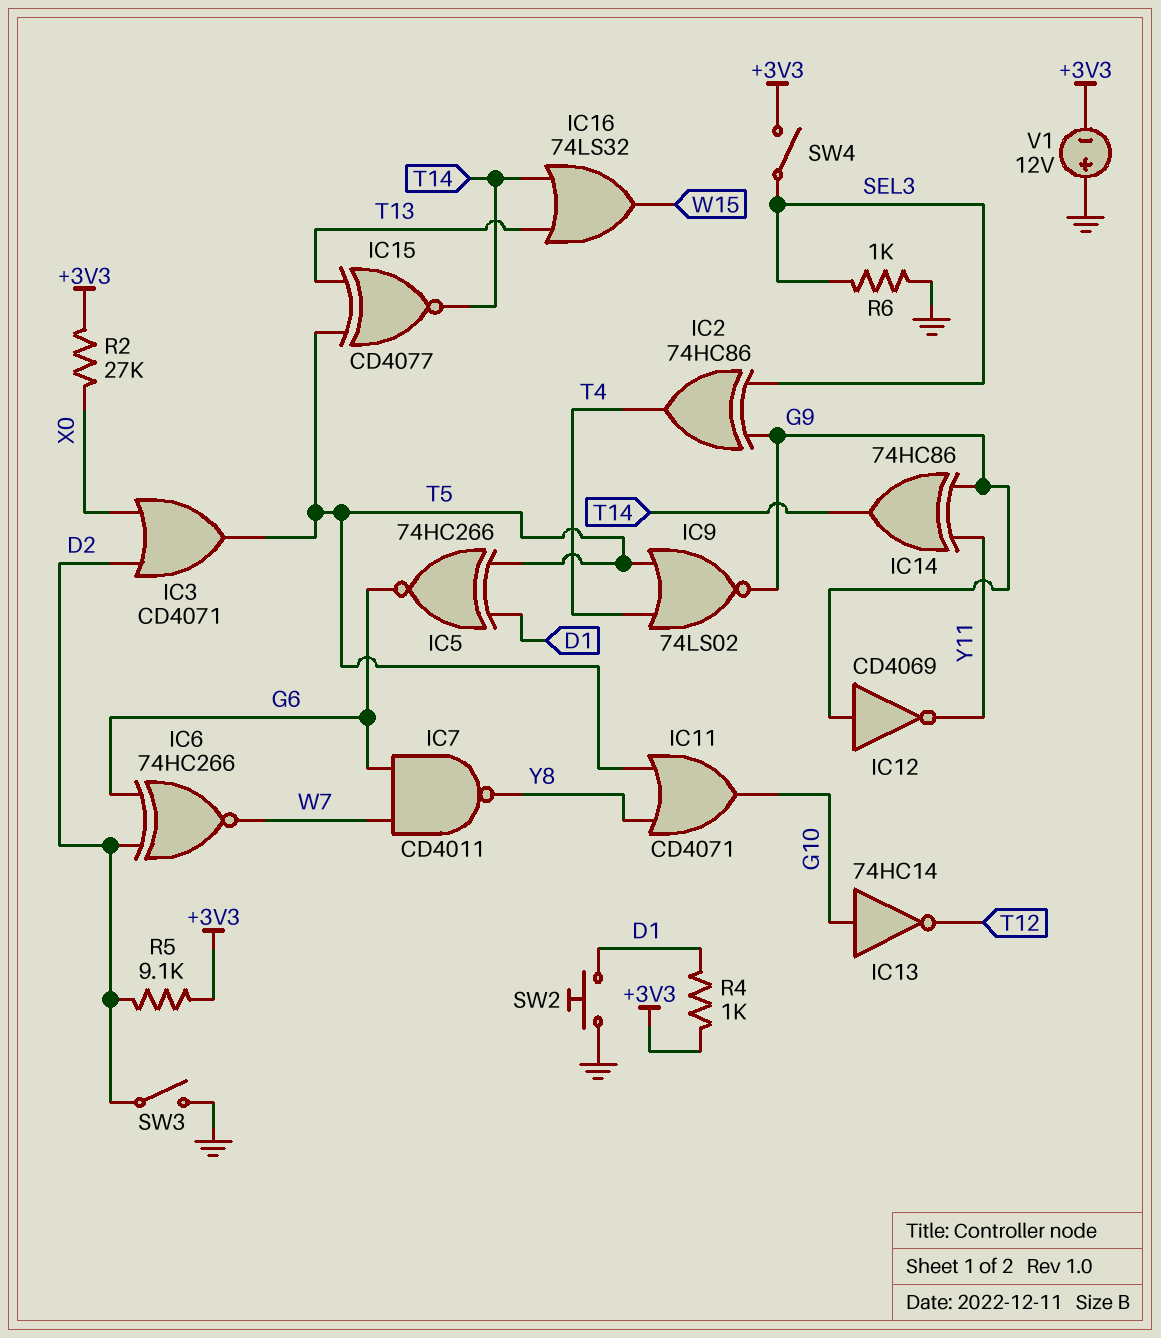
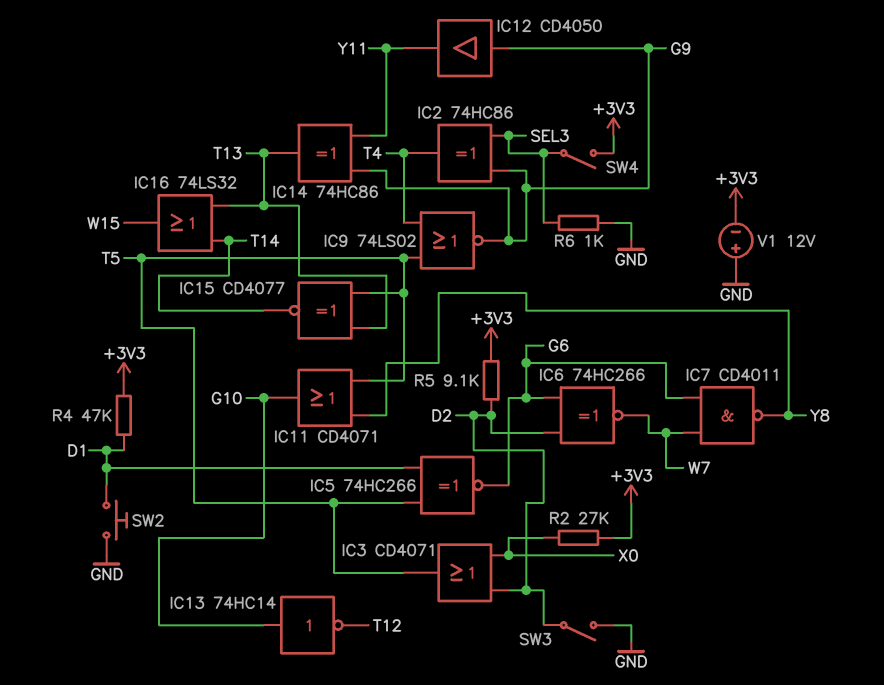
IC12: NOT CD4069 (in G9, out Y11) -> buffer CD4050 (in G9, out Y11)
IC14: XOR 74HC86 (in G9, in Y11, out T14) -> XOR 74HC86 (in G9, in Y11, out T13)
R4: 1k (+3V3, D1) -> 47k (+3V3, D1)

